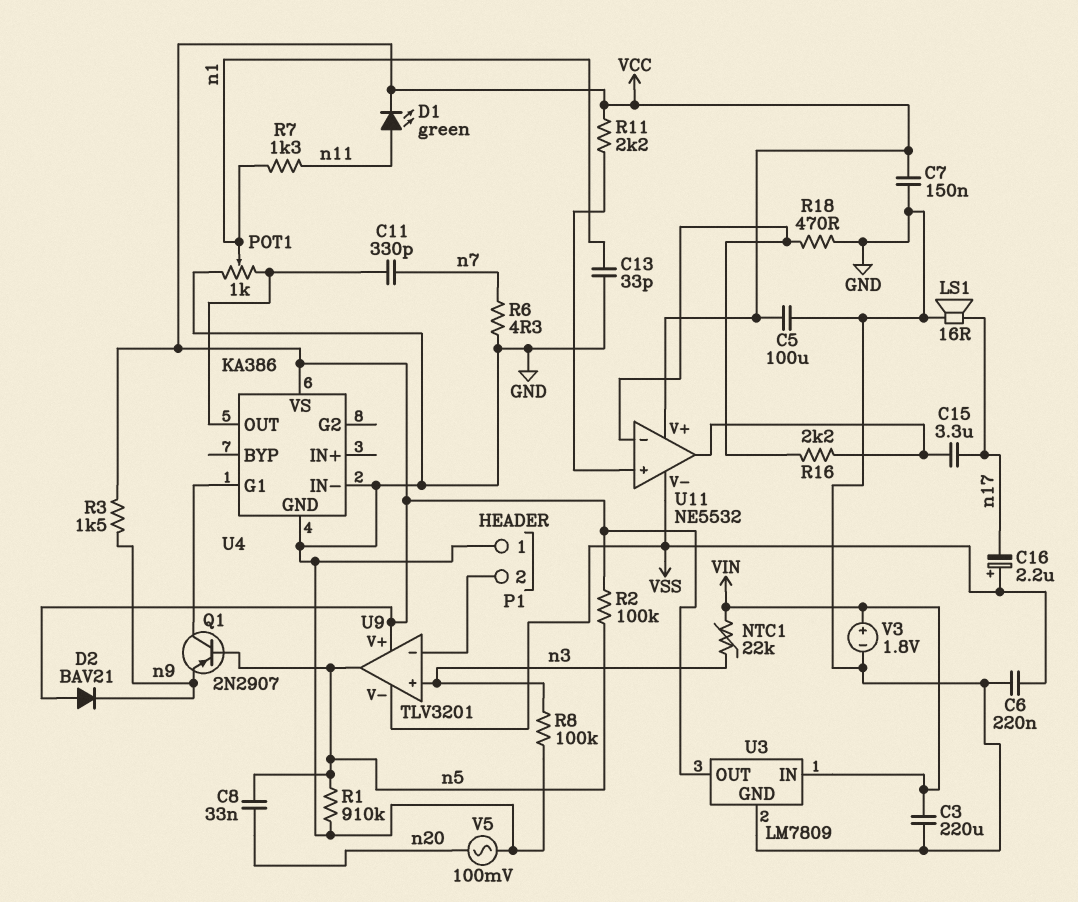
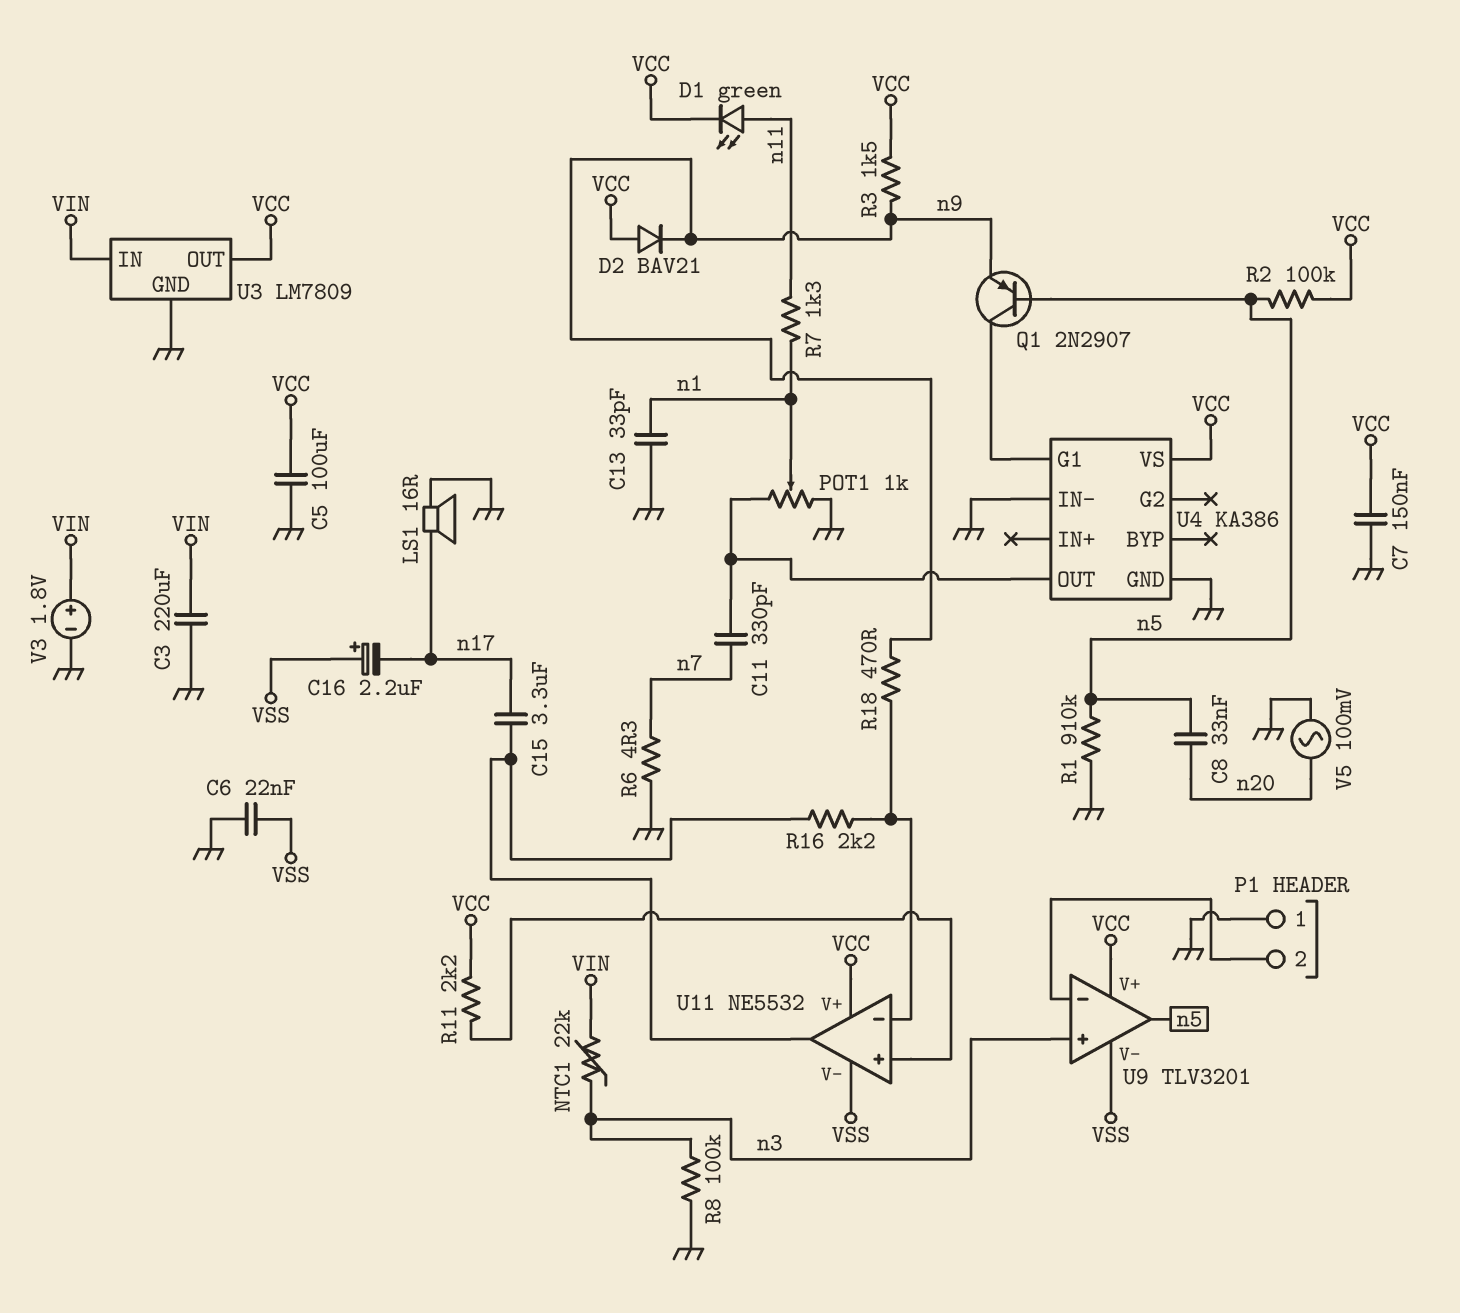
C6: 220nF (GND, VSS) -> 22nF (GND, VSS)
R18: 470 (GND, U11/in-) -> 470 (U11/in-, n9)

